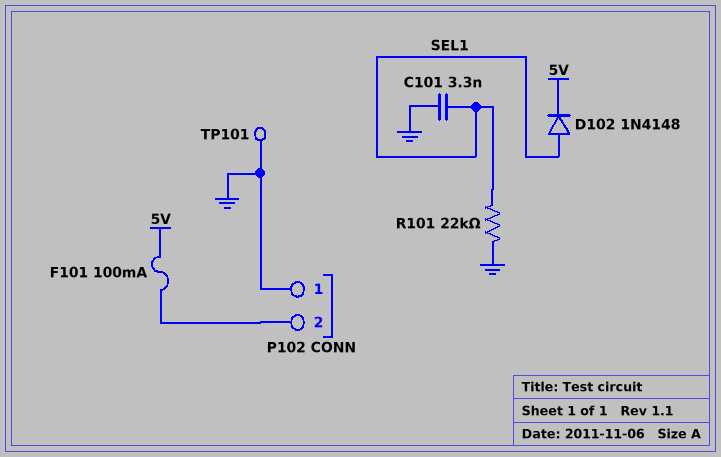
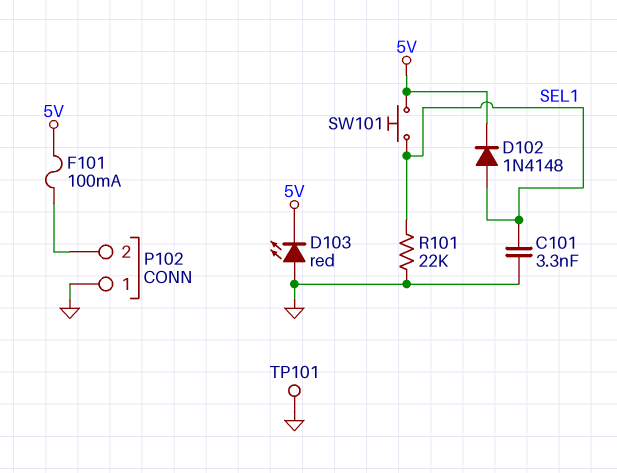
D103: none -> LED red (A GND, K 5V)
SW101: none -> button (5V, SEL1)

